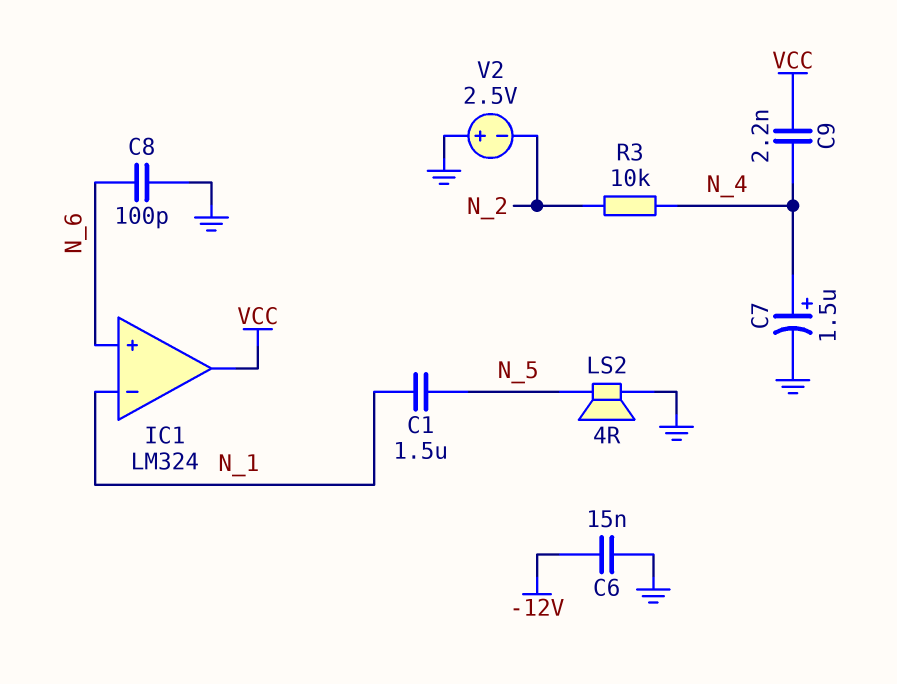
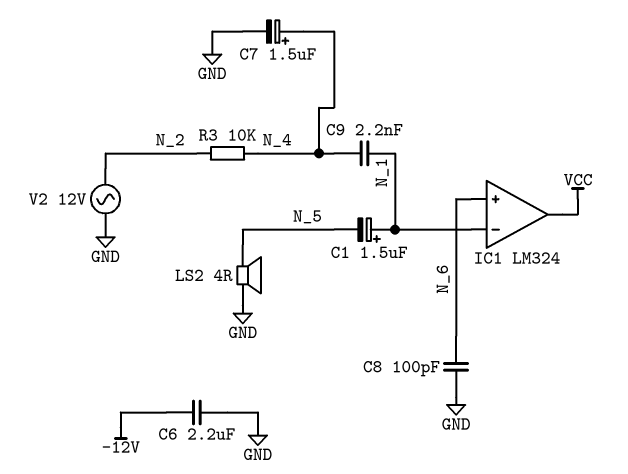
C1: 1.5uF (N_1, N_5) -> 1.5uF (plus N_1, minus N_5)
C6: 15nF (-12V, GND) -> 2.2uF (-12V, GND)
C9: 2.2nF (N_4, VCC) -> 2.2nF (N_1, N_4)
V2: 2.5V (plus GND, minus N_2) -> AC 12V (GND, N_2)

